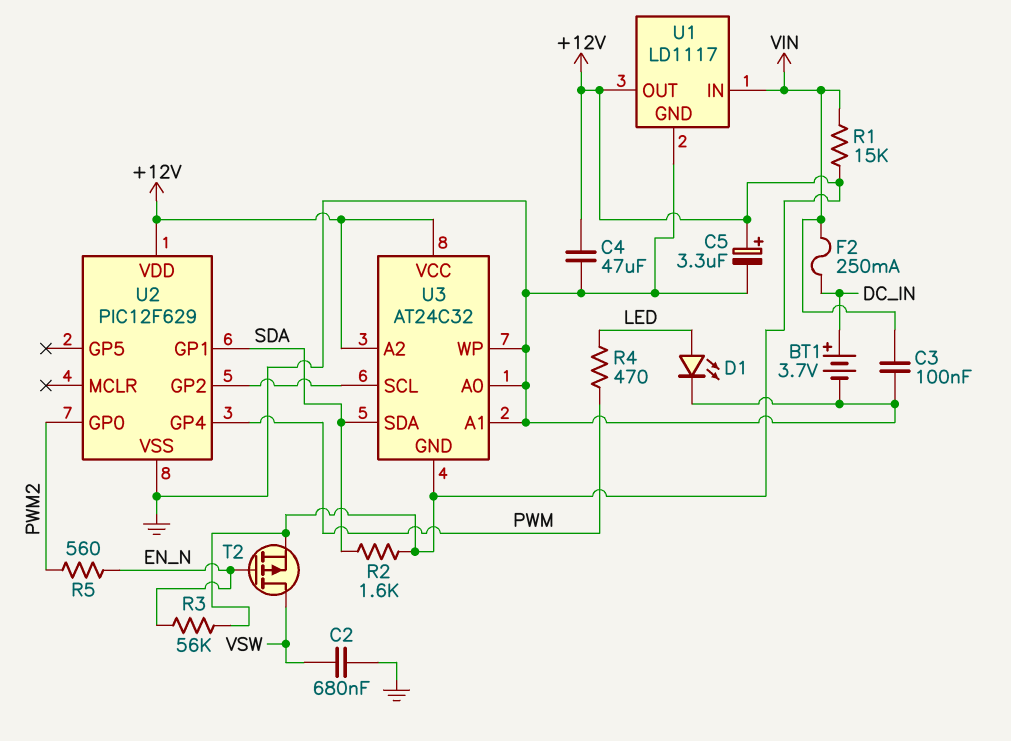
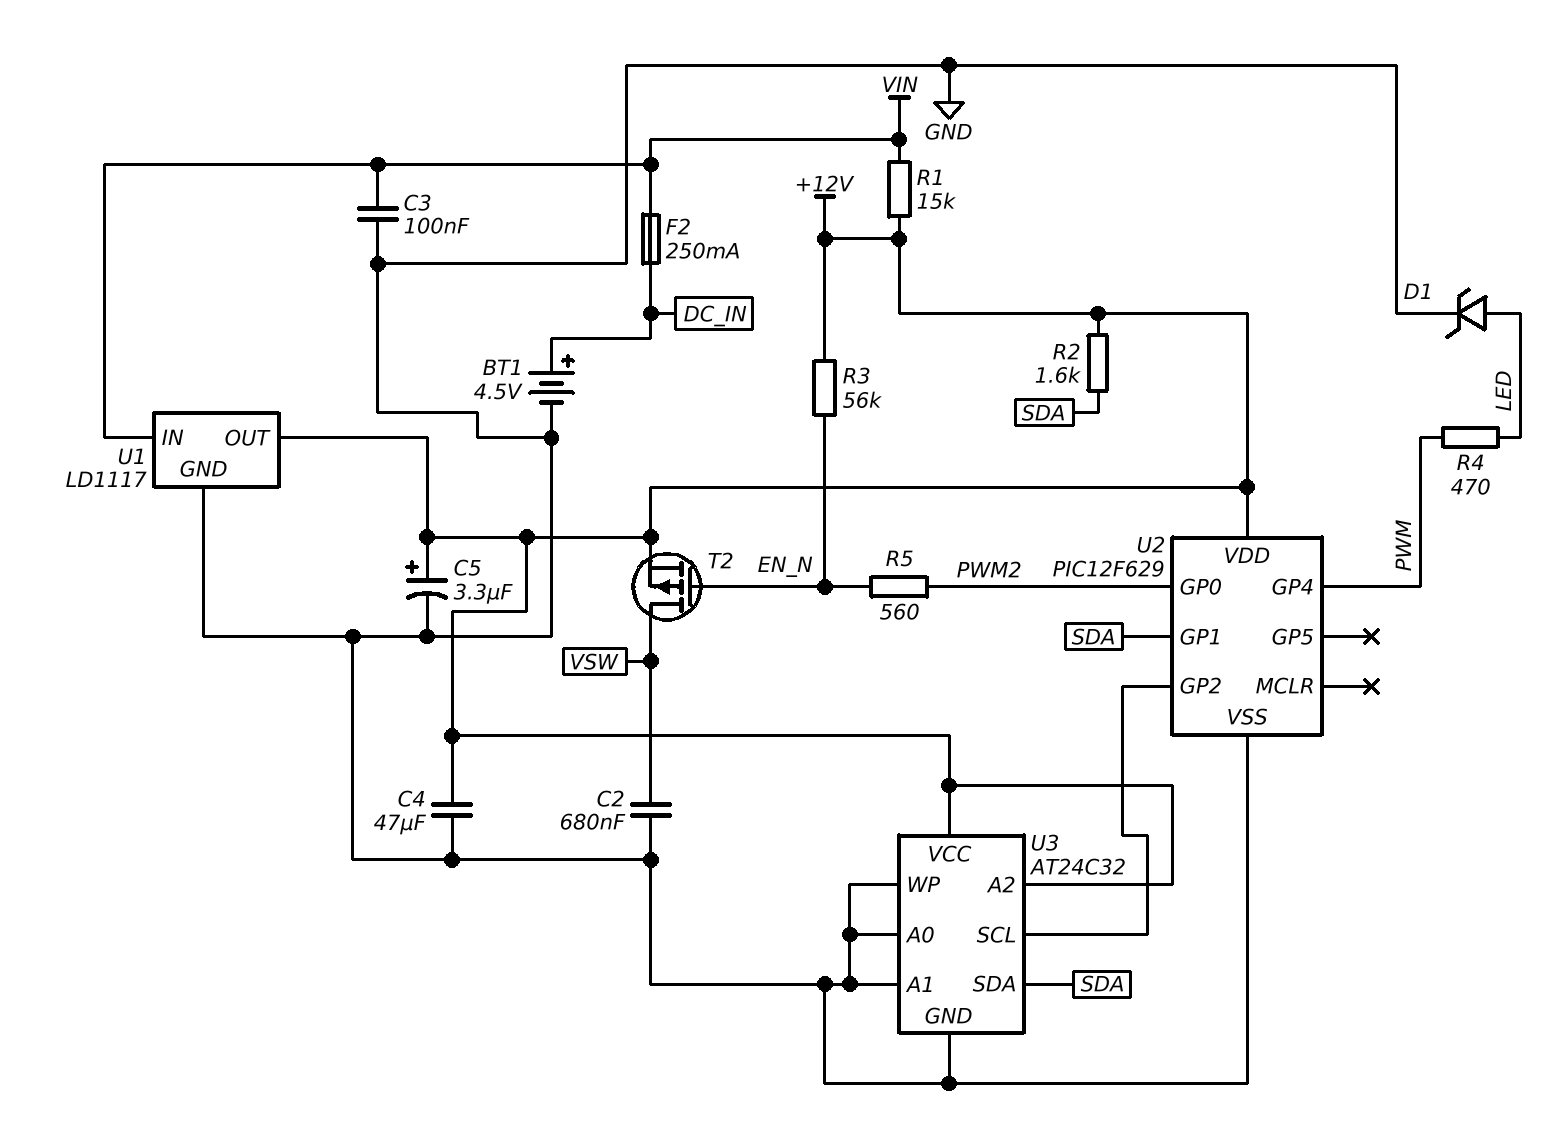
BT1: 3.7V (plus DC_IN, minus GND) -> 4.5V (plus DC_IN, minus GND)
D1: LED (A LED, K GND) -> zener (A LED, K GND)
U3 pin GND: +12V -> GND

